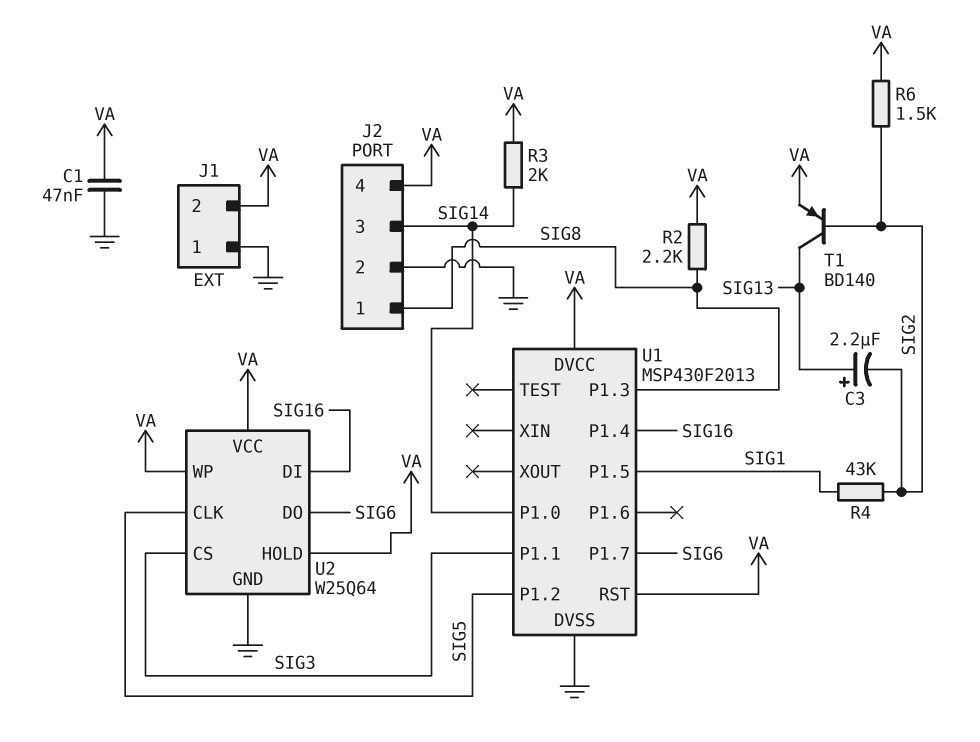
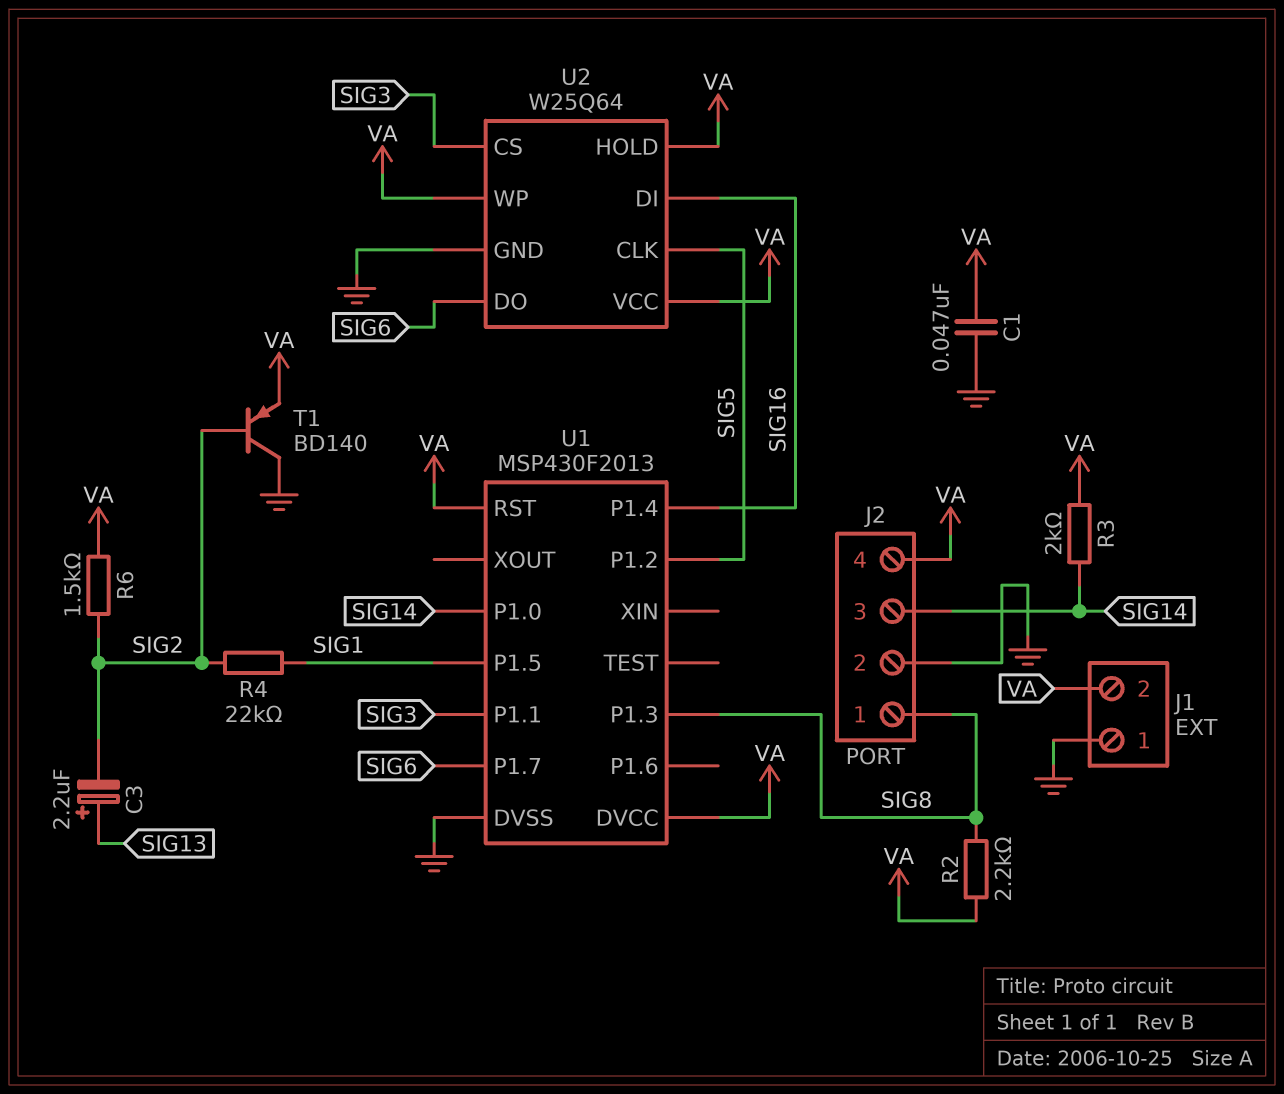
R4: 43k (SIG1, SIG2) -> 22k (SIG1, SIG2)
T1: PNP BD140 (B SIG2, C SIG13, E VA) -> PNP BD140 (B SIG2, C GND, E VA)

